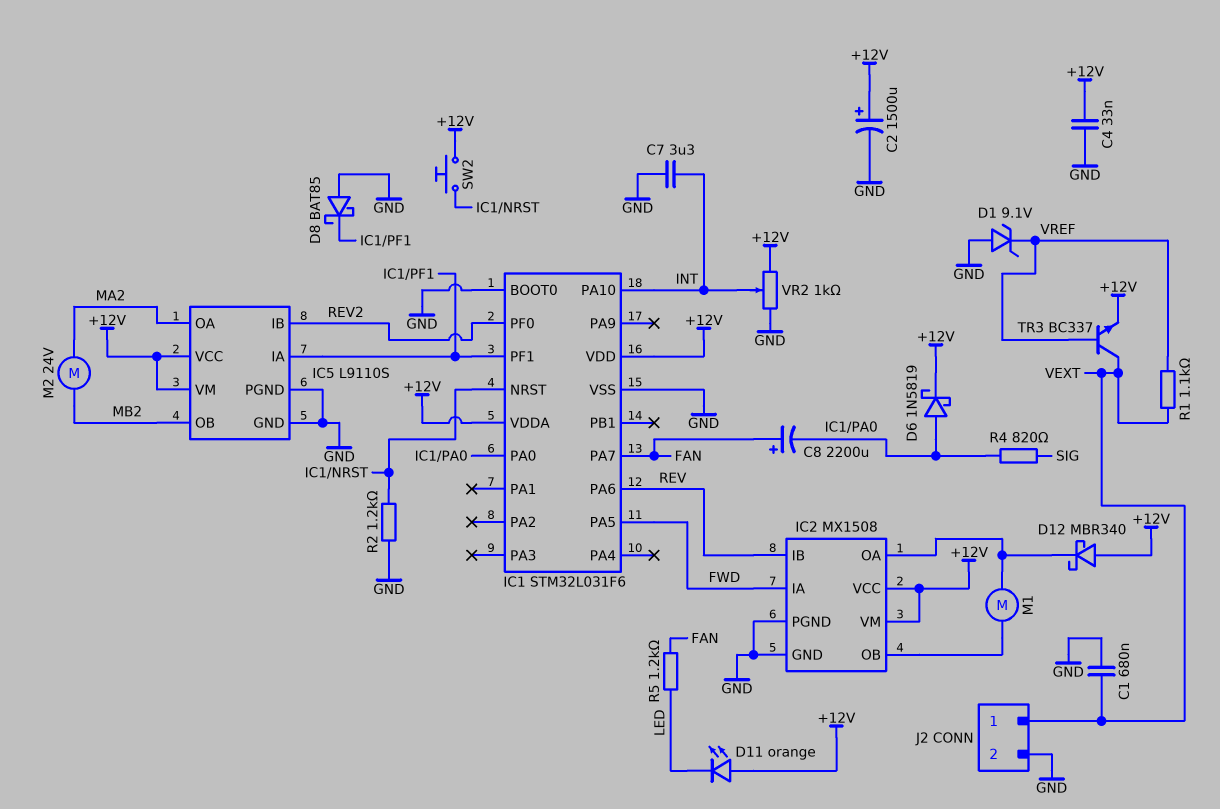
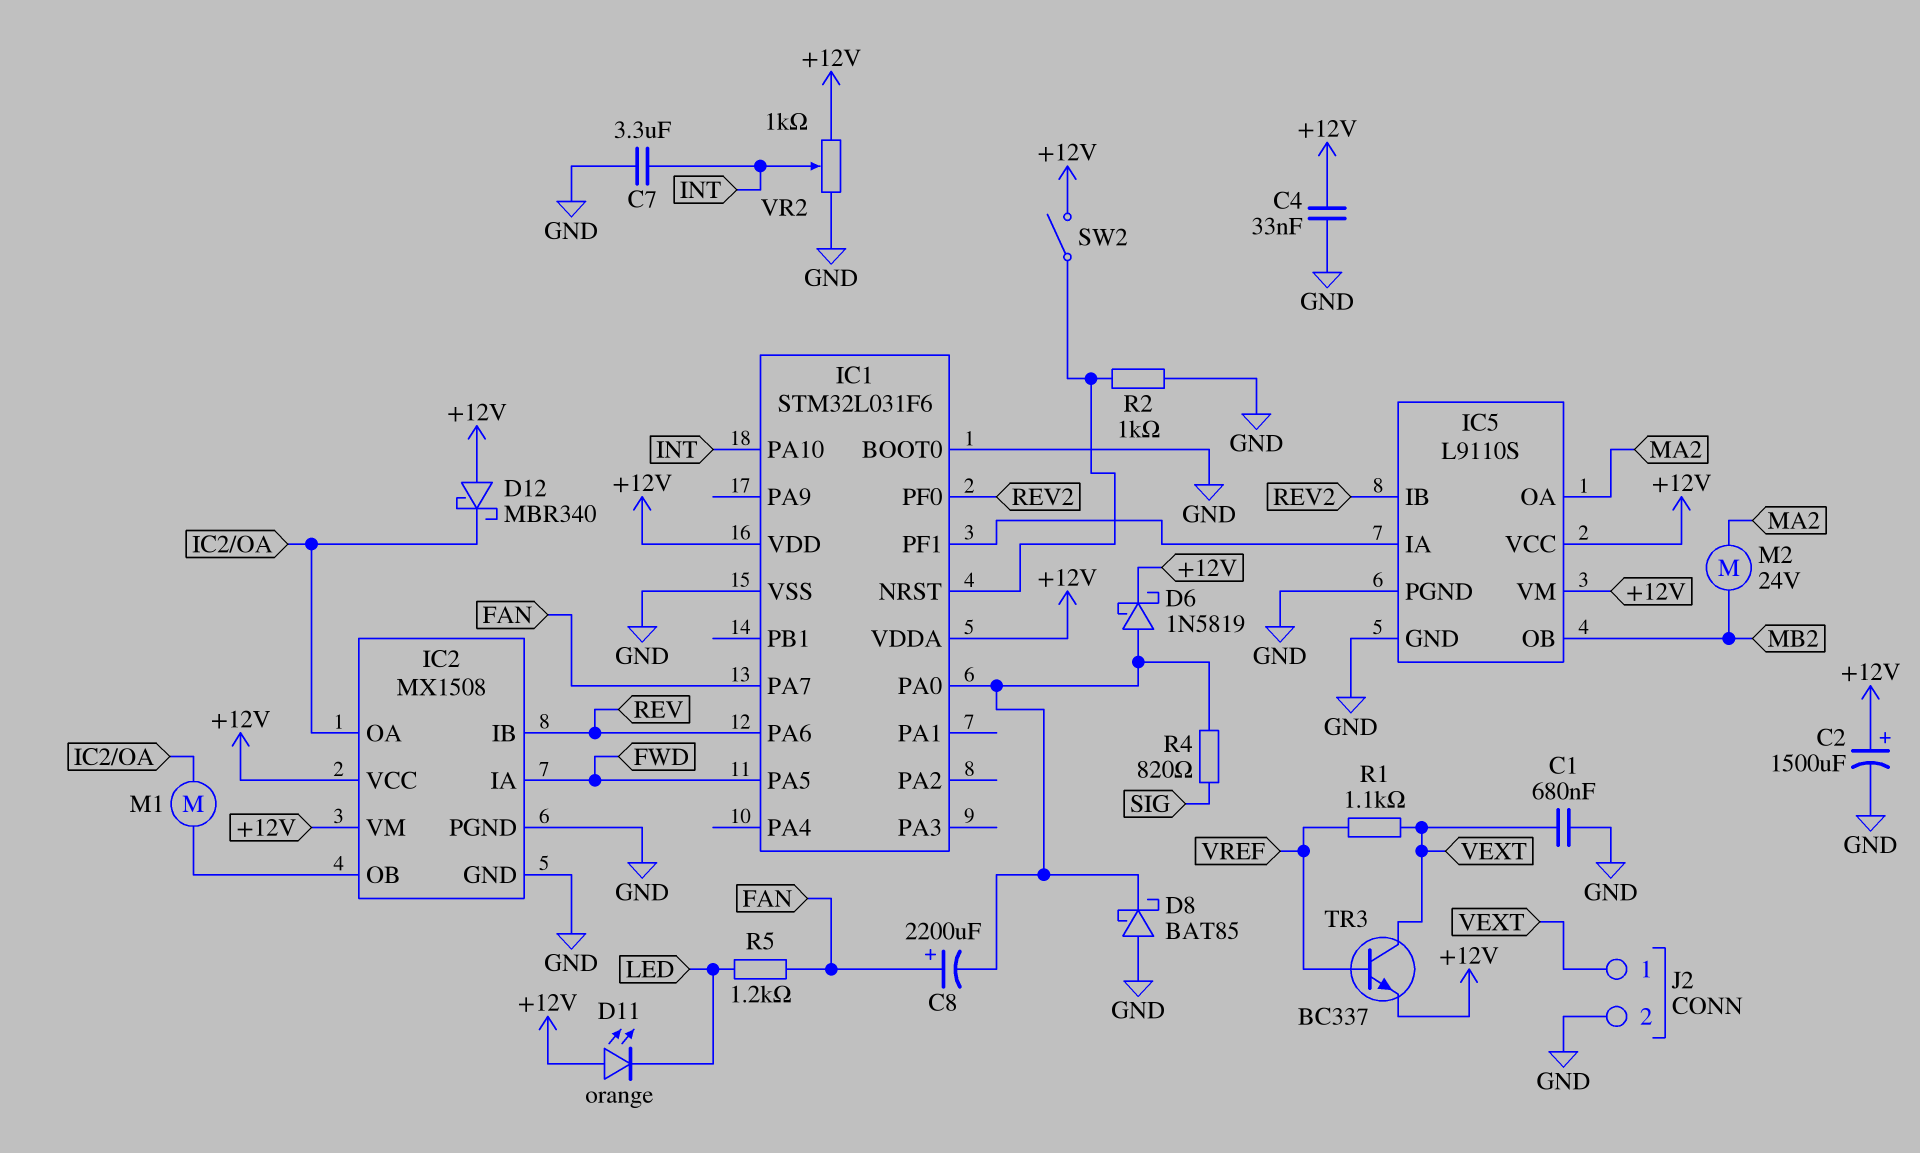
D1: zener 9.1V (A GND, K VREF) -> none
D8: schottky BAT85 (A GND, K IC1/PF1) -> schottky BAT85 (A GND, K IC1/PA0)
R2: 1.2k (GND, IC1/NRST) -> 1k (GND, IC1/NRST)
SW2: button (+12V, IC1/NRST) -> switch (+12V, IC1/NRST)

